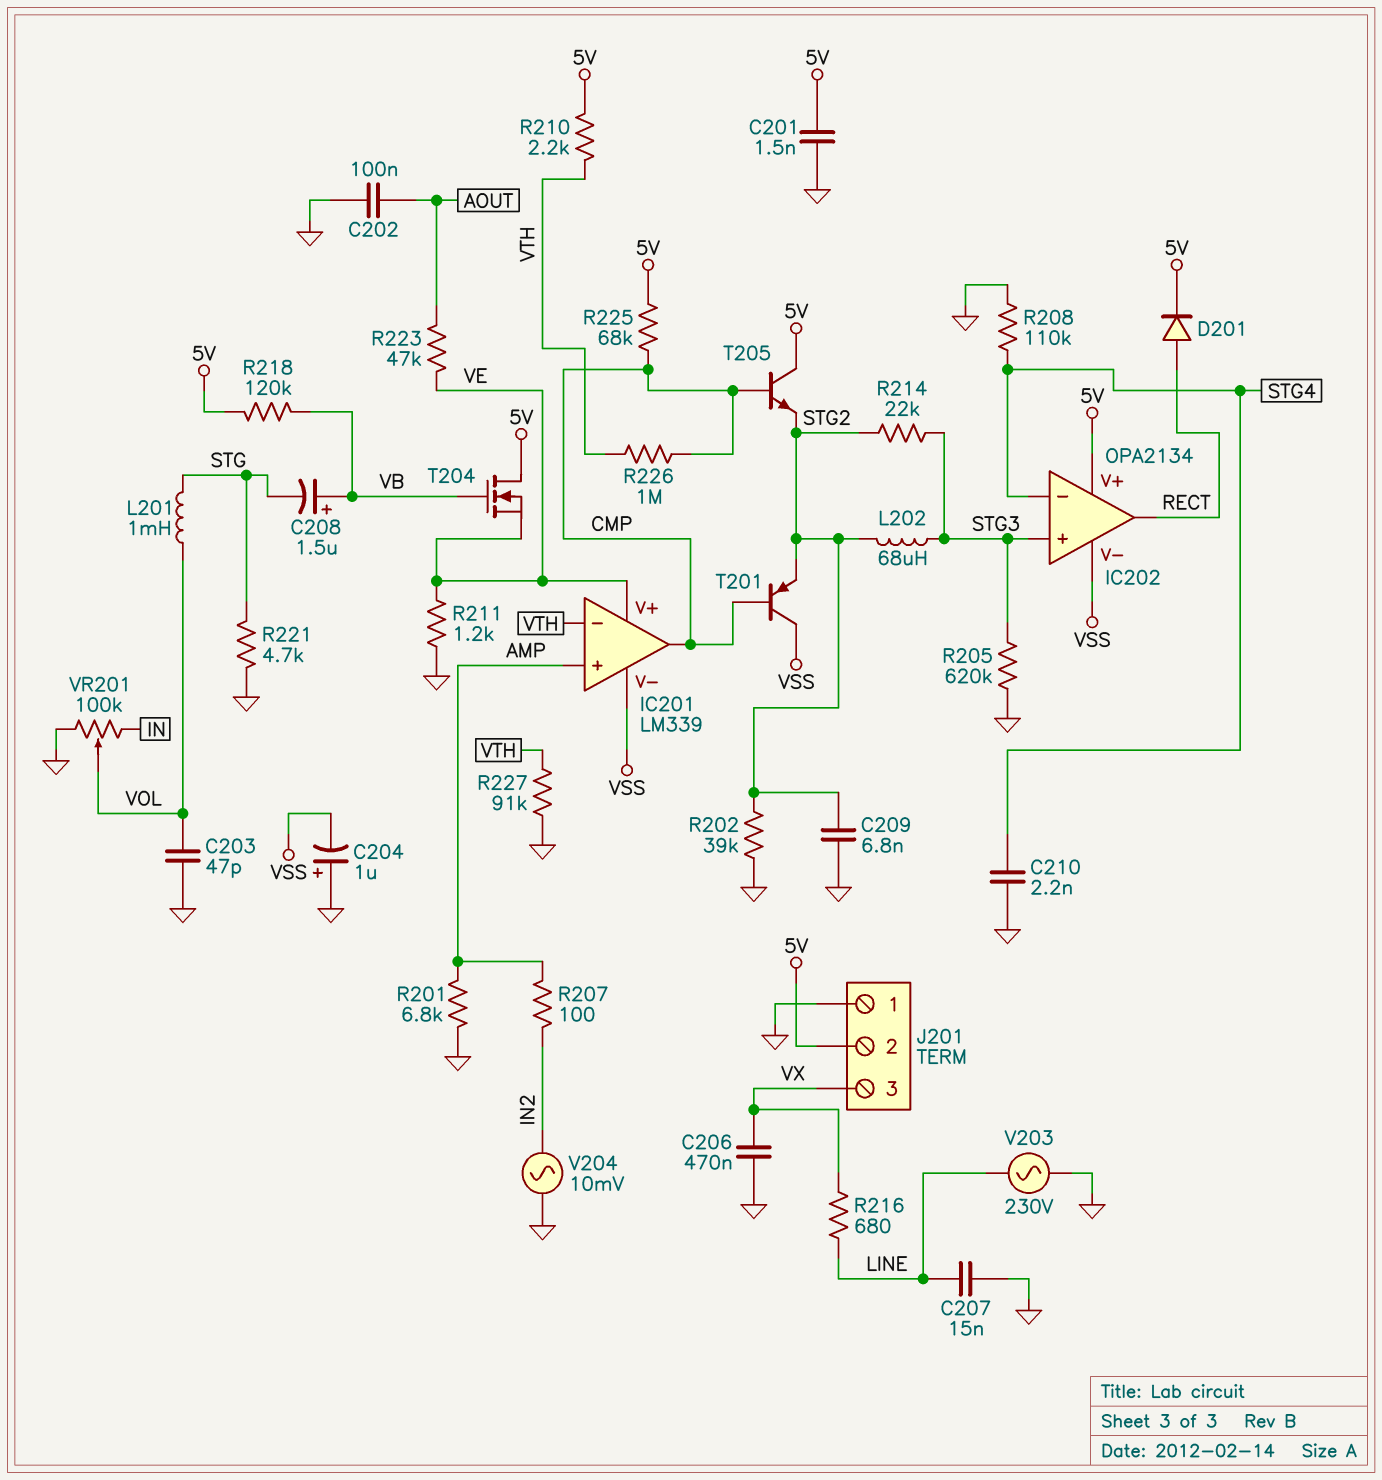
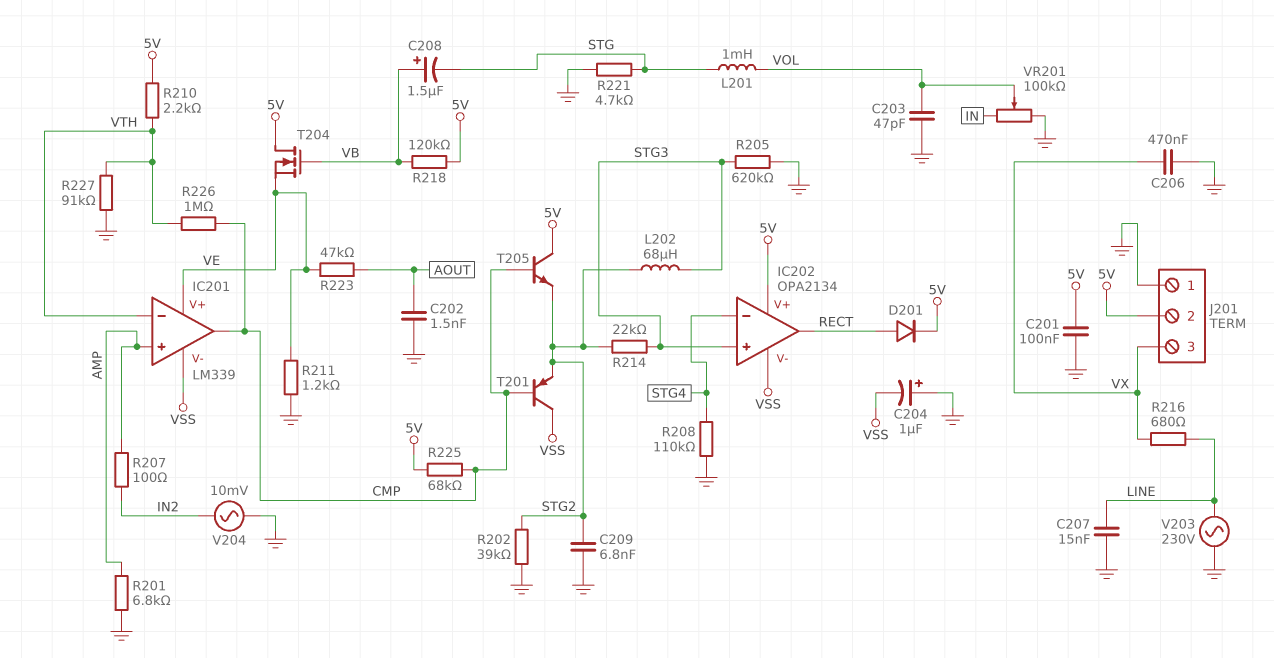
C201: 1.5nF (5V, GND) -> 100nF (5V, GND)
C202: 100nF (AOUT, GND) -> 1.5nF (AOUT, GND)
C210: 2.2nF (GND, STG4) -> none

